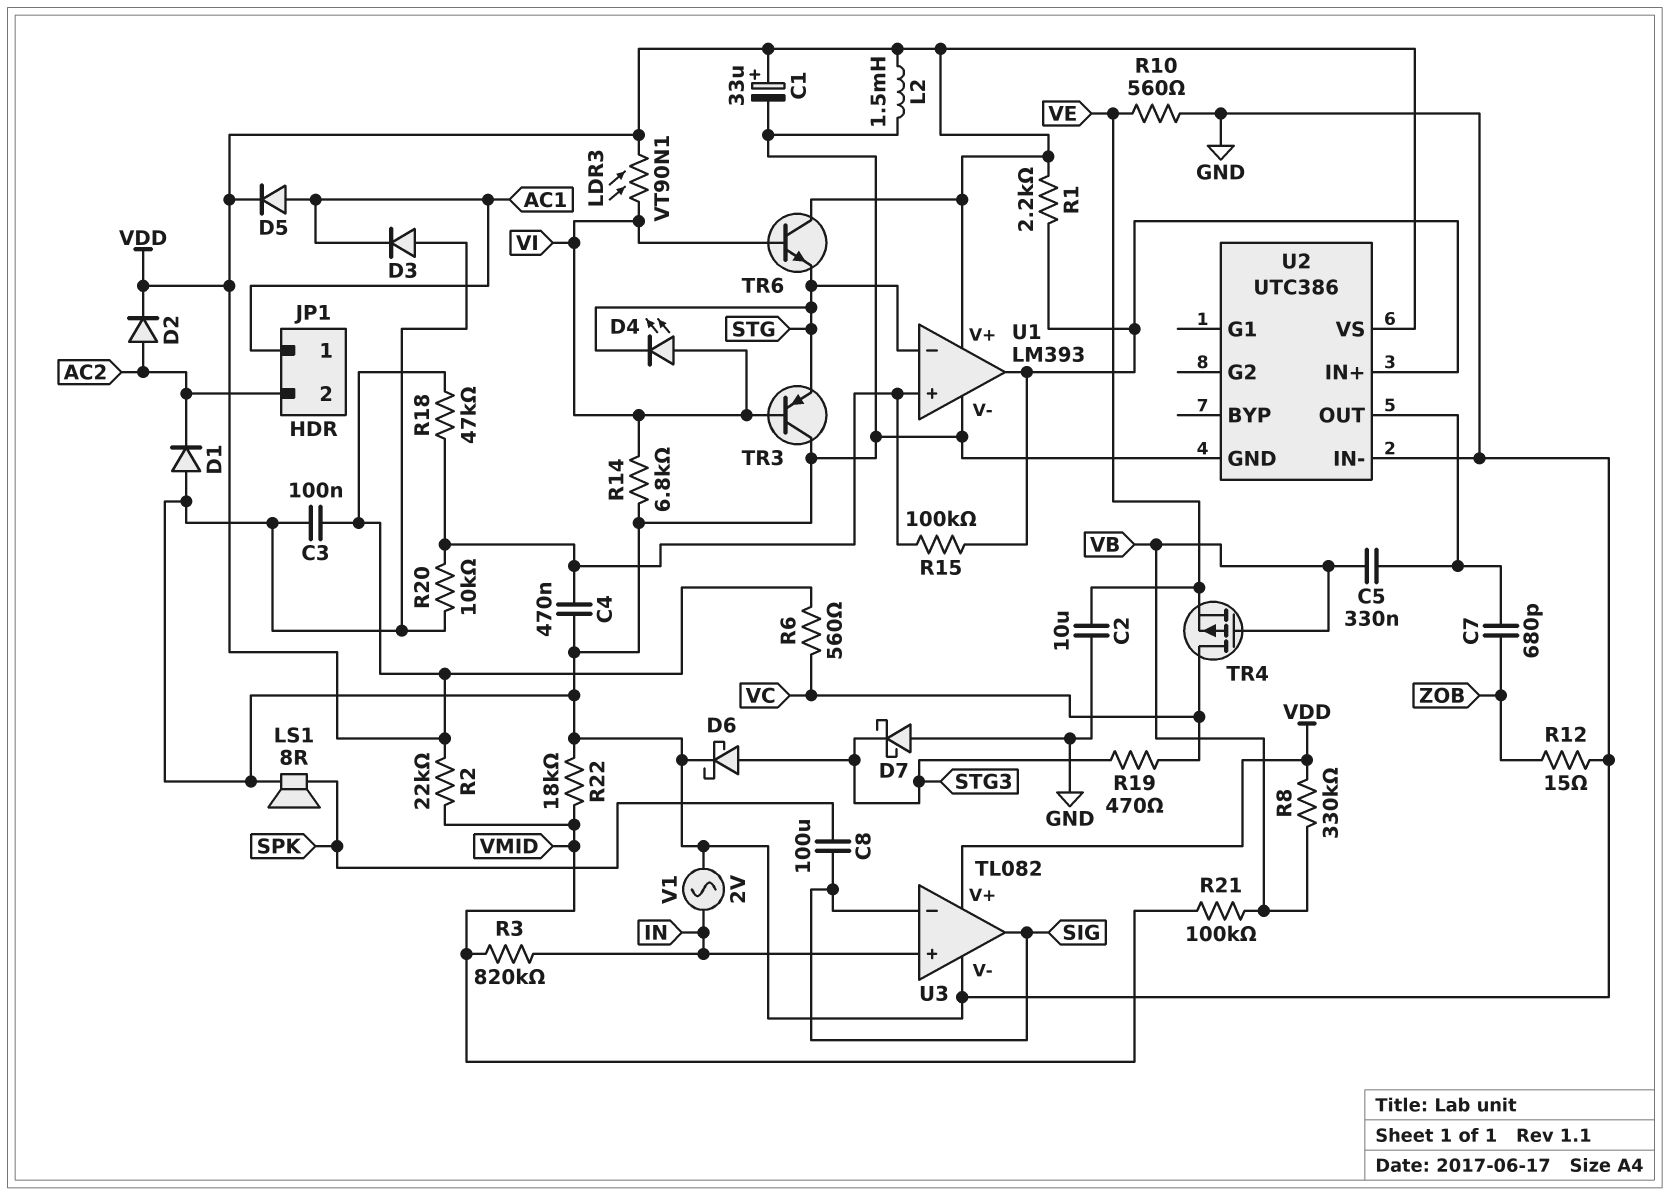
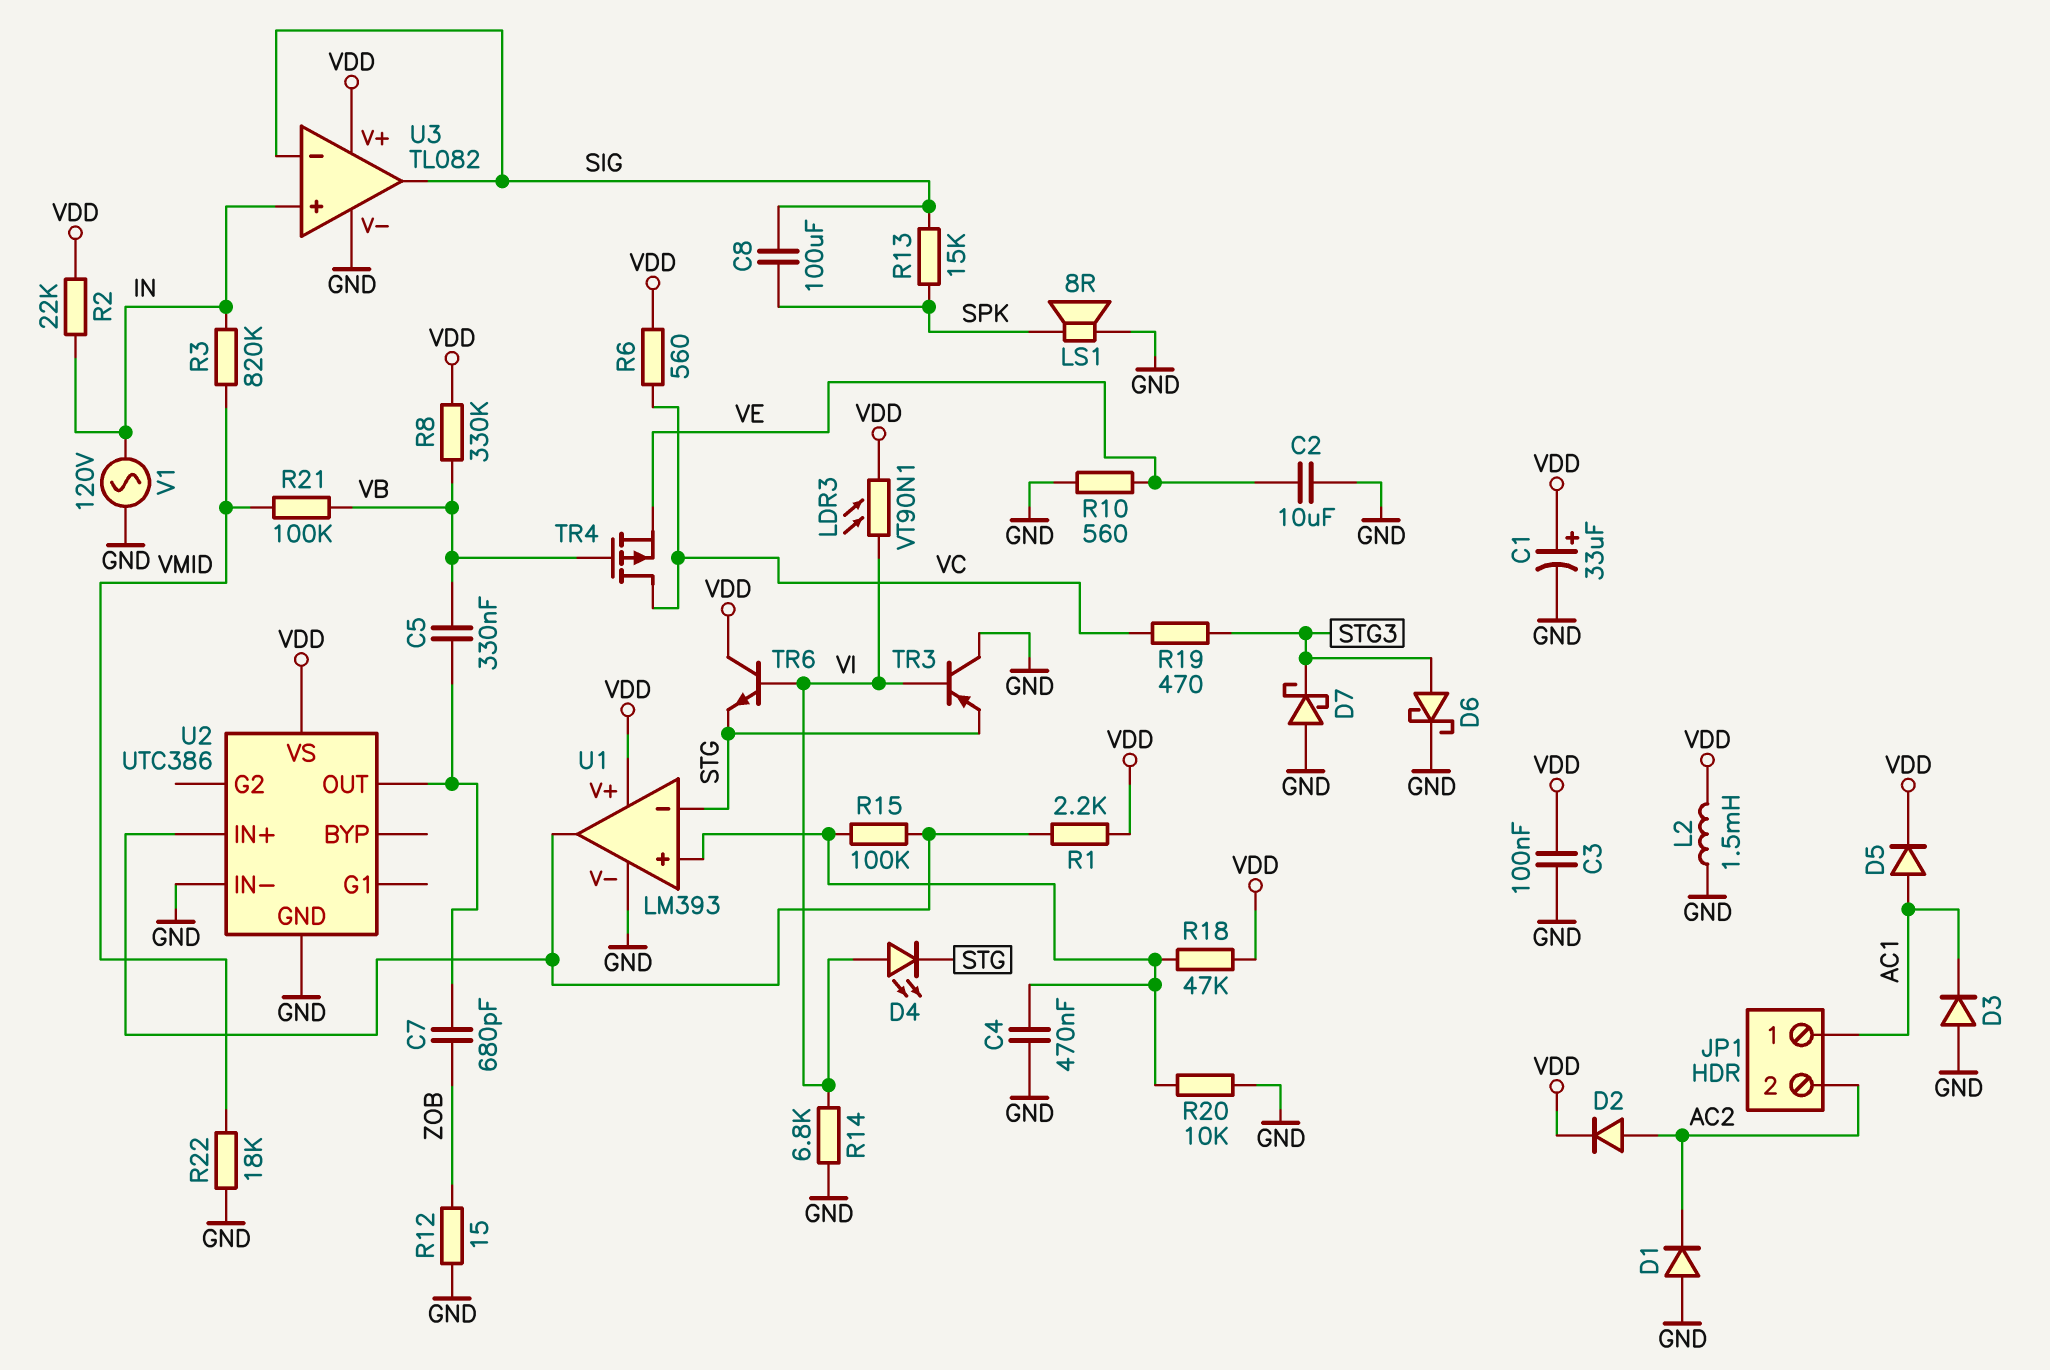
R2: 22k (VDD, VMID) -> 22k (IN, VDD)
R13: none -> 15k (SIG, SPK)
V1: AC 2V (GND, IN) -> AC 120V (GND, IN)

